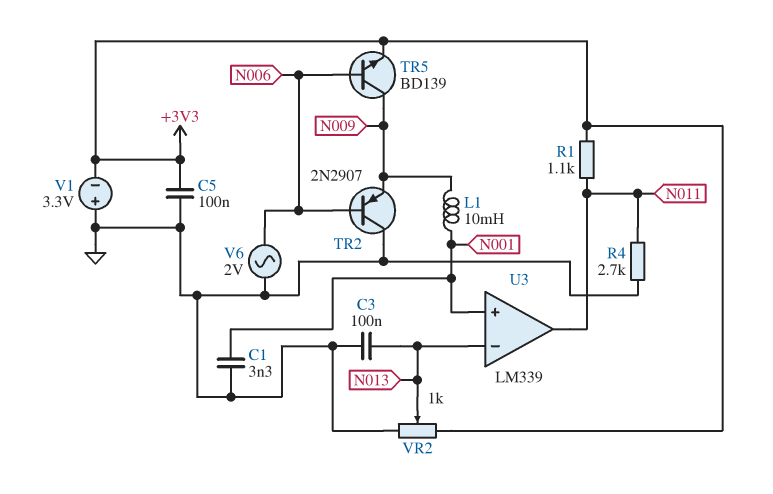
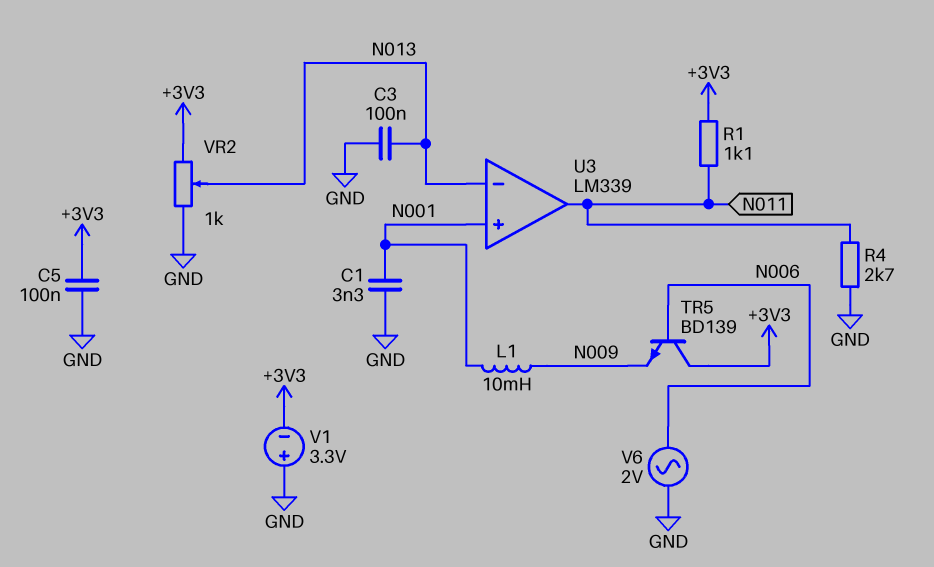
TR2: PNP 2N2907 (B N006, C GND, E N009) -> none
TR5: NPN BD139 (B N006, C N009, E +3V3) -> NPN BD139 (B N006, C +3V3, E N009)

